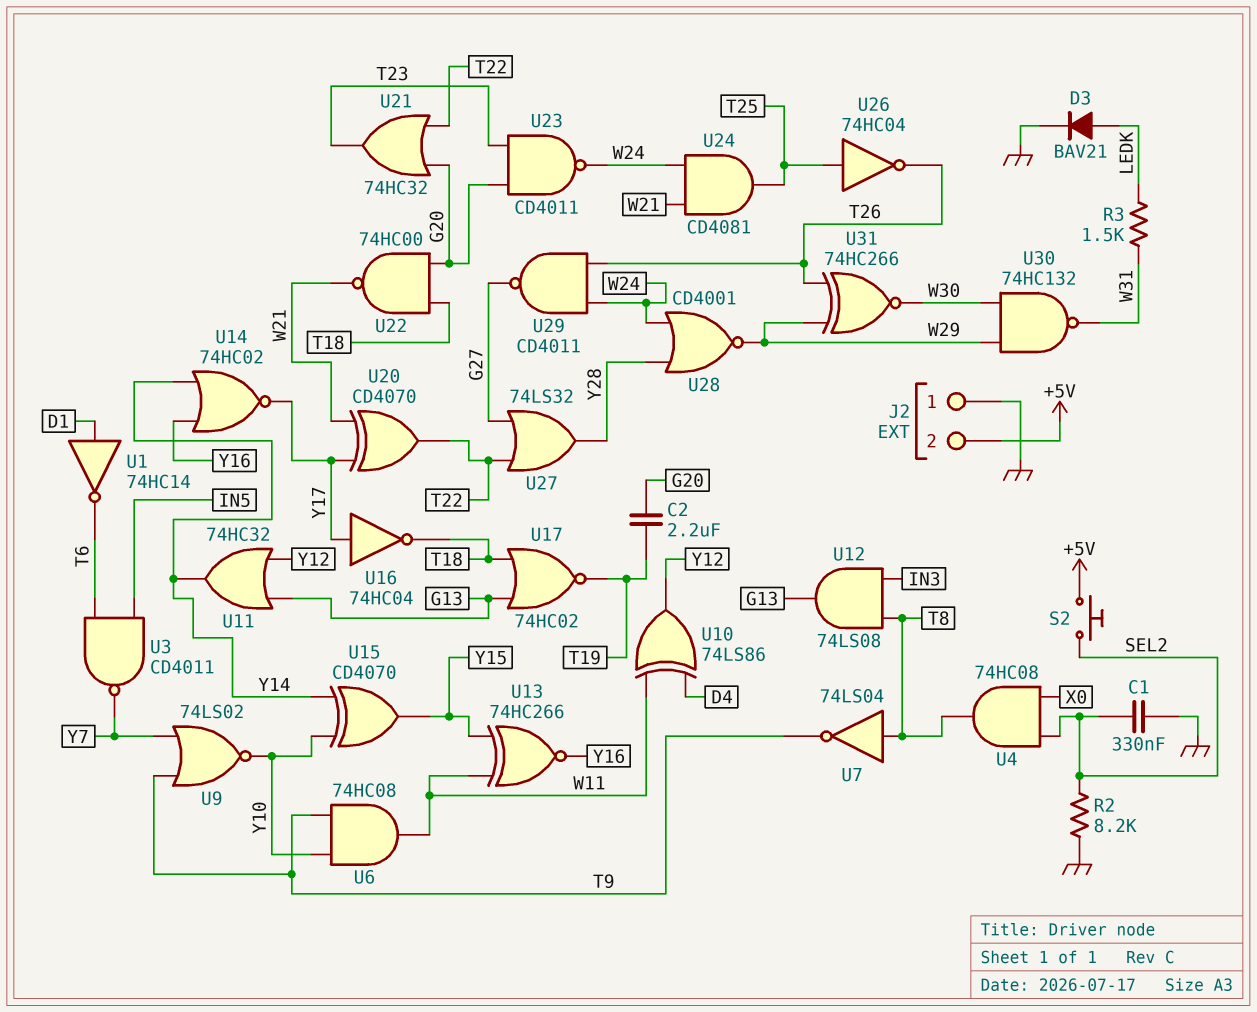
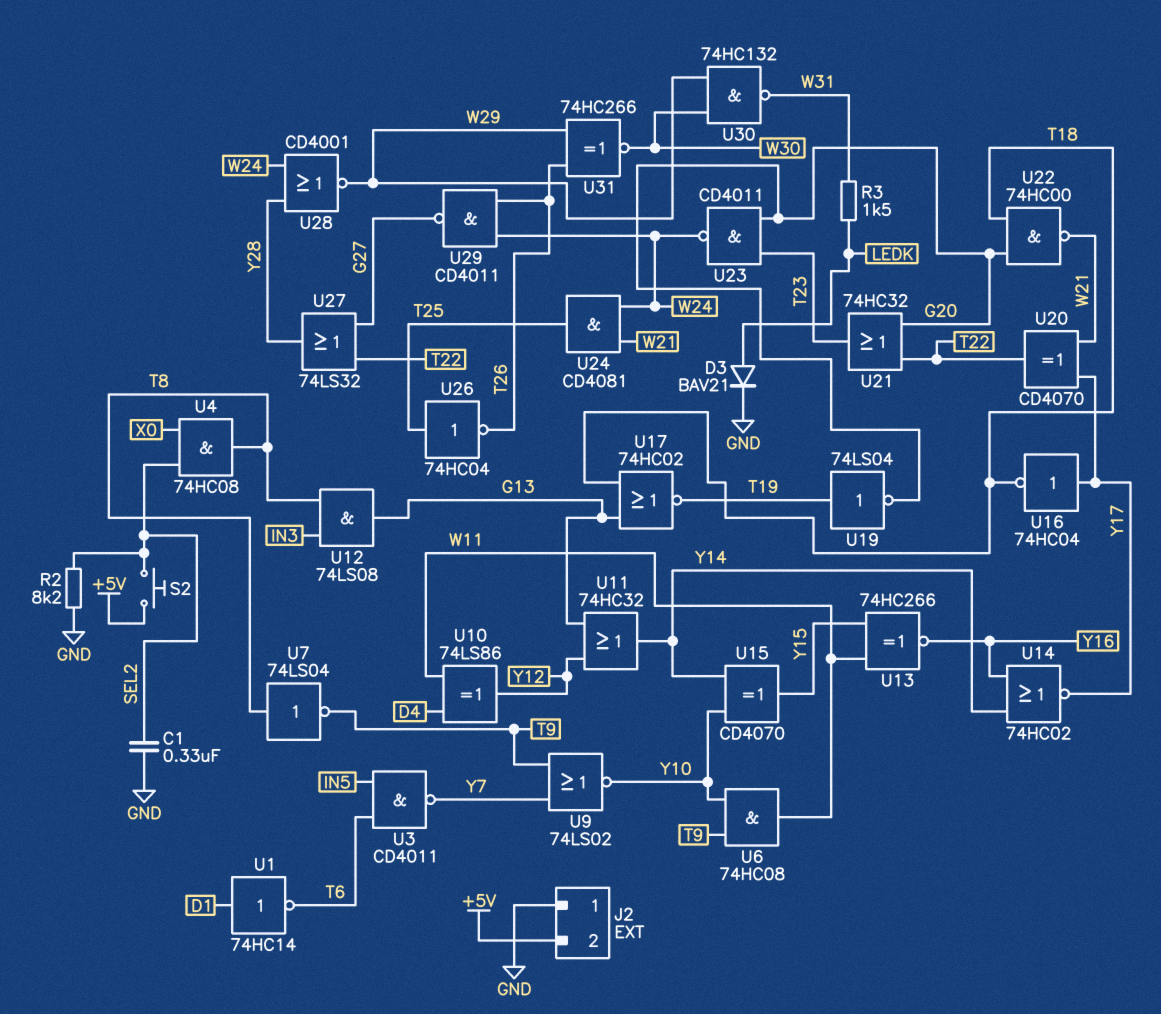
C2: 2.2uF (G20, T19) -> none
U19: none -> NOT 74LS04 (in T19, out G20)

